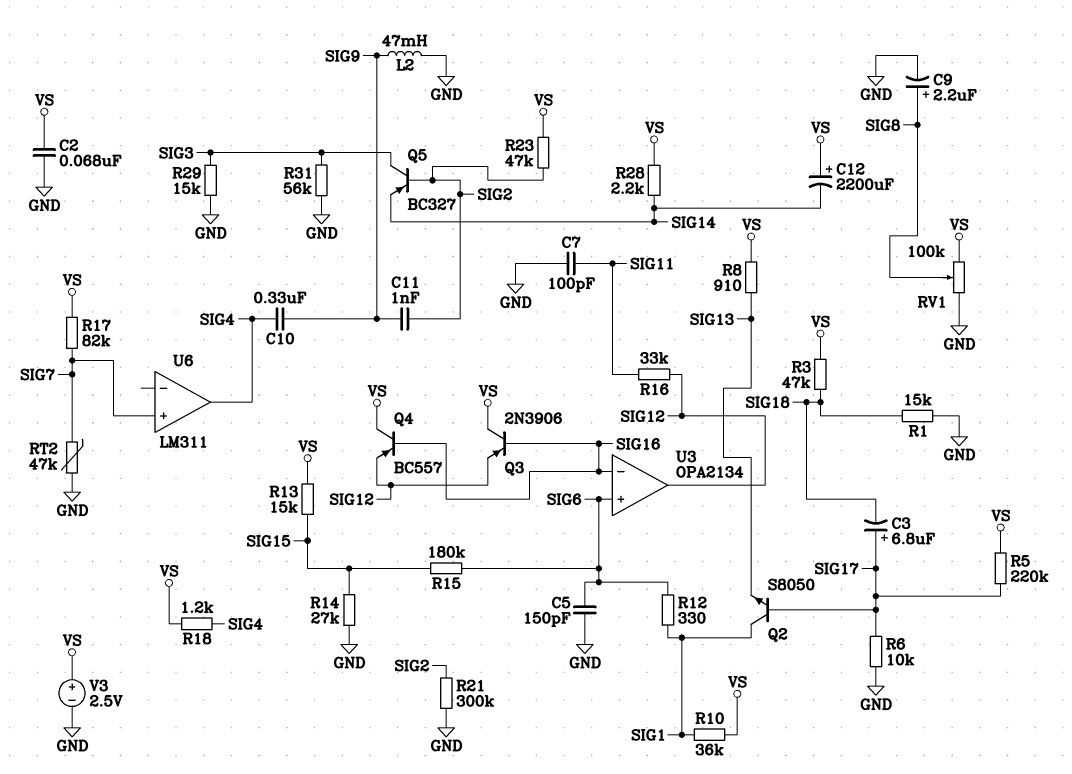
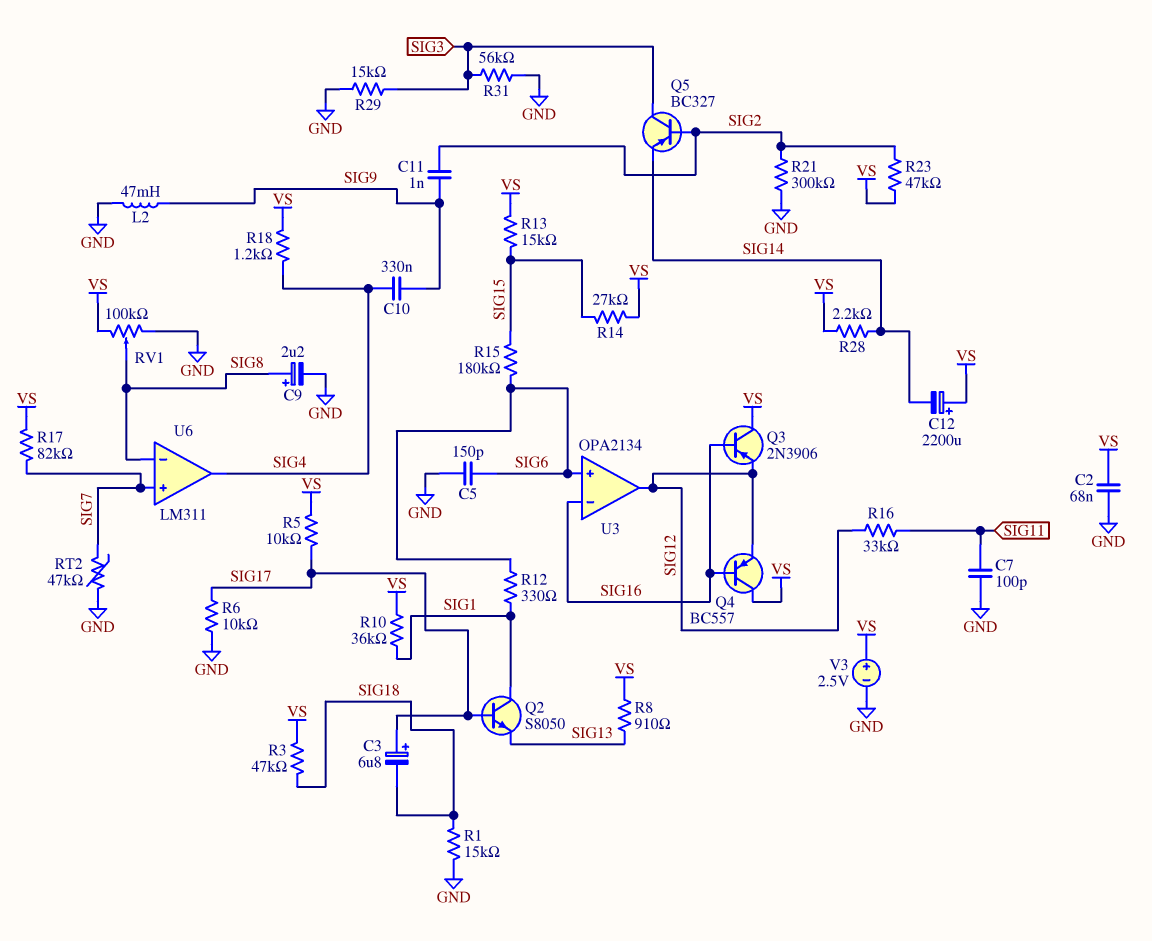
R5: 220k (SIG17, VS) -> 10k (SIG17, VS)
R14: 27k (GND, SIG15) -> 27k (SIG15, VS)
U6 pin in-: none -> SIG8

